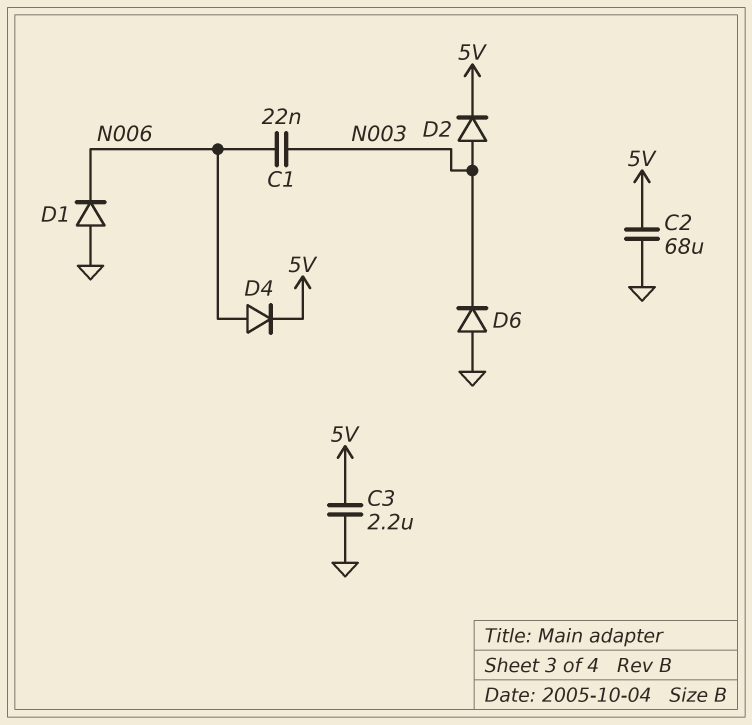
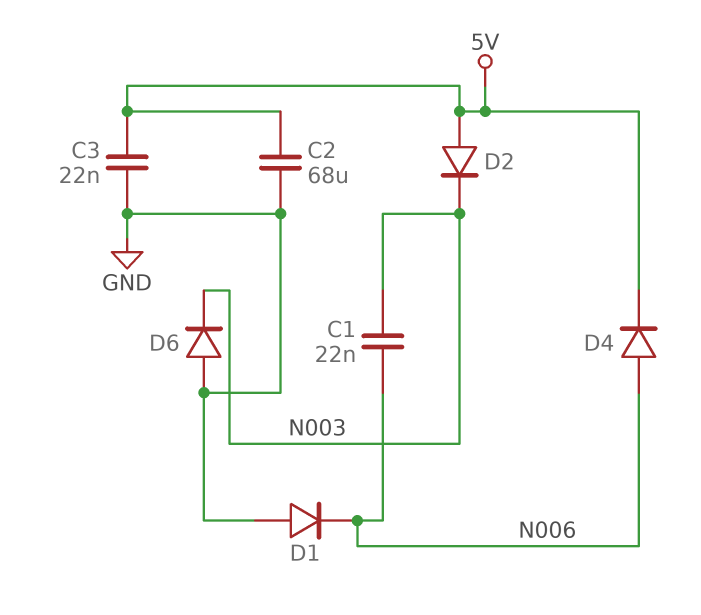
C3: 2.2uF (5V, GND) -> 22nF (5V, GND)
D2: diode (A N003, K 5V) -> diode (A 5V, K N003)

